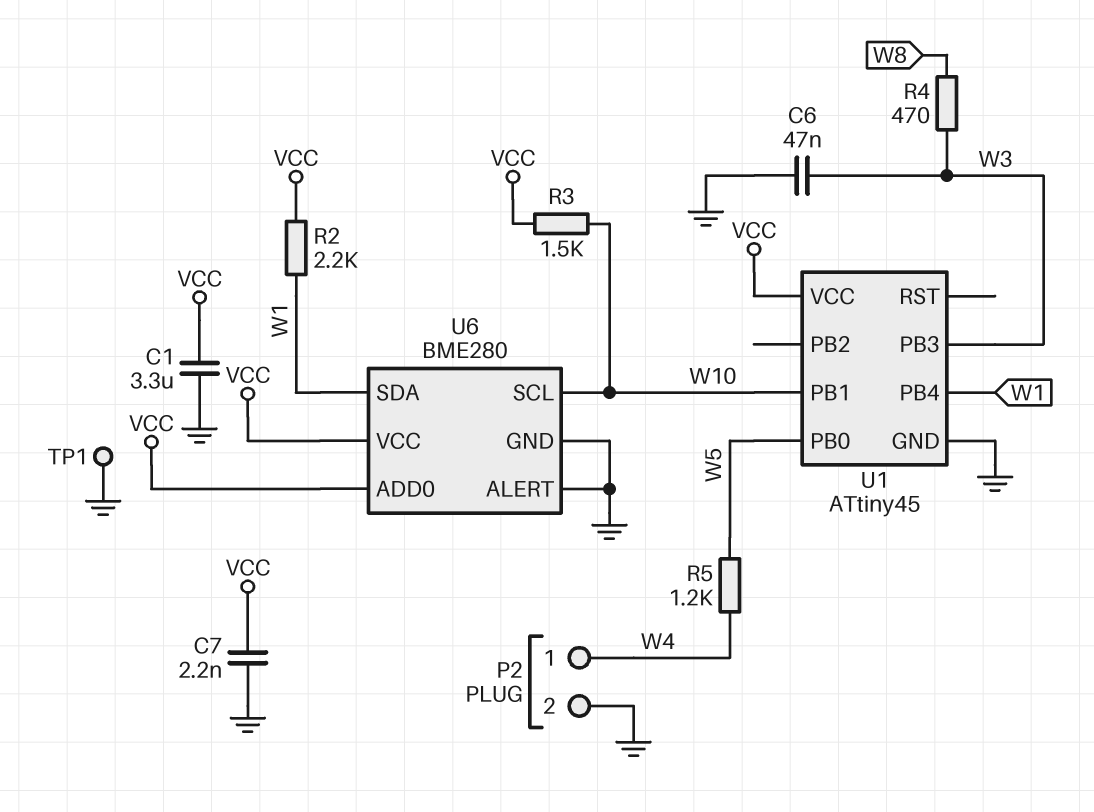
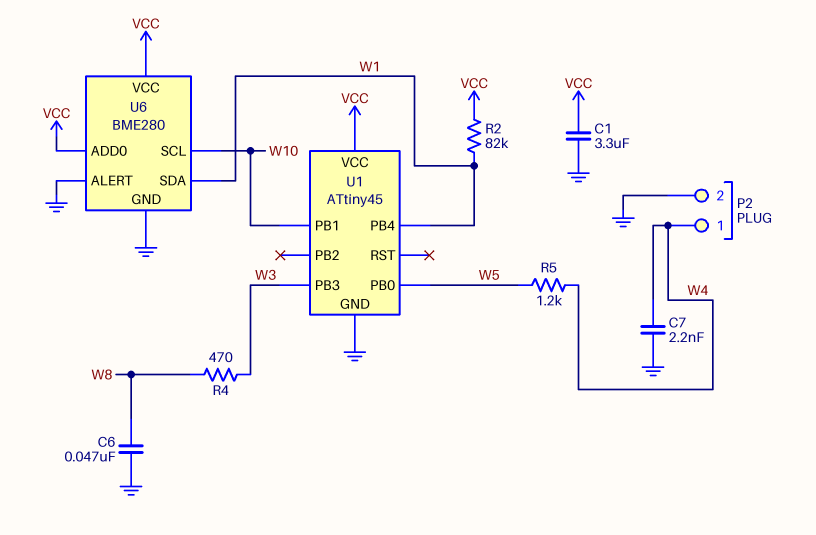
C6: 47nF (GND, W3) -> 47nF (GND, W8)
C7: 2.2nF (GND, VCC) -> 2.2nF (GND, W4)
R2: 2.2k (VCC, W1) -> 82k (VCC, W1)
R3: 1.5k (VCC, W10) -> none
TP1: test point (GND) -> none

